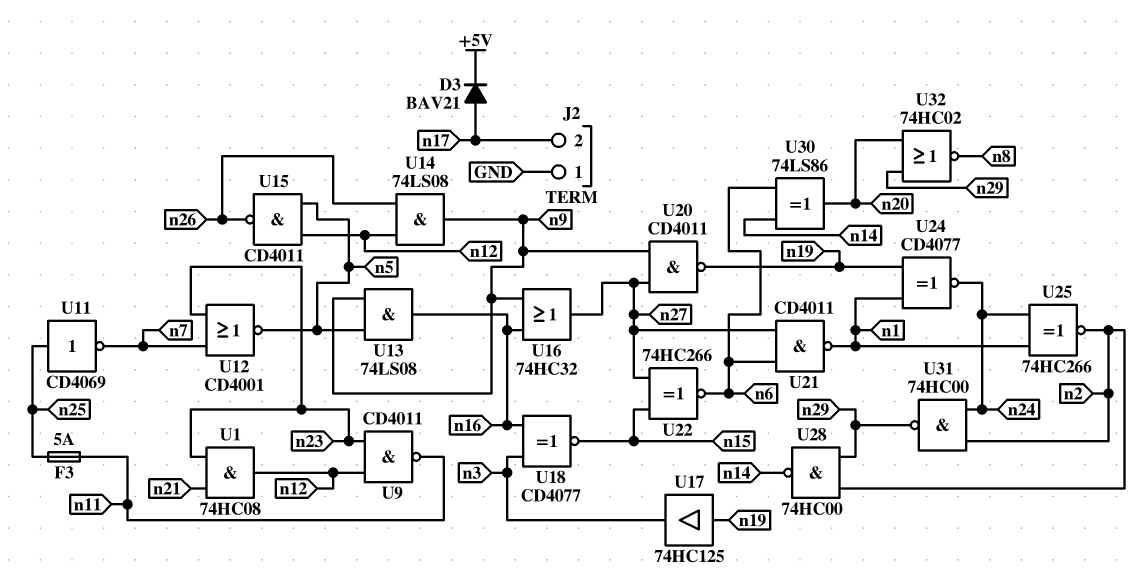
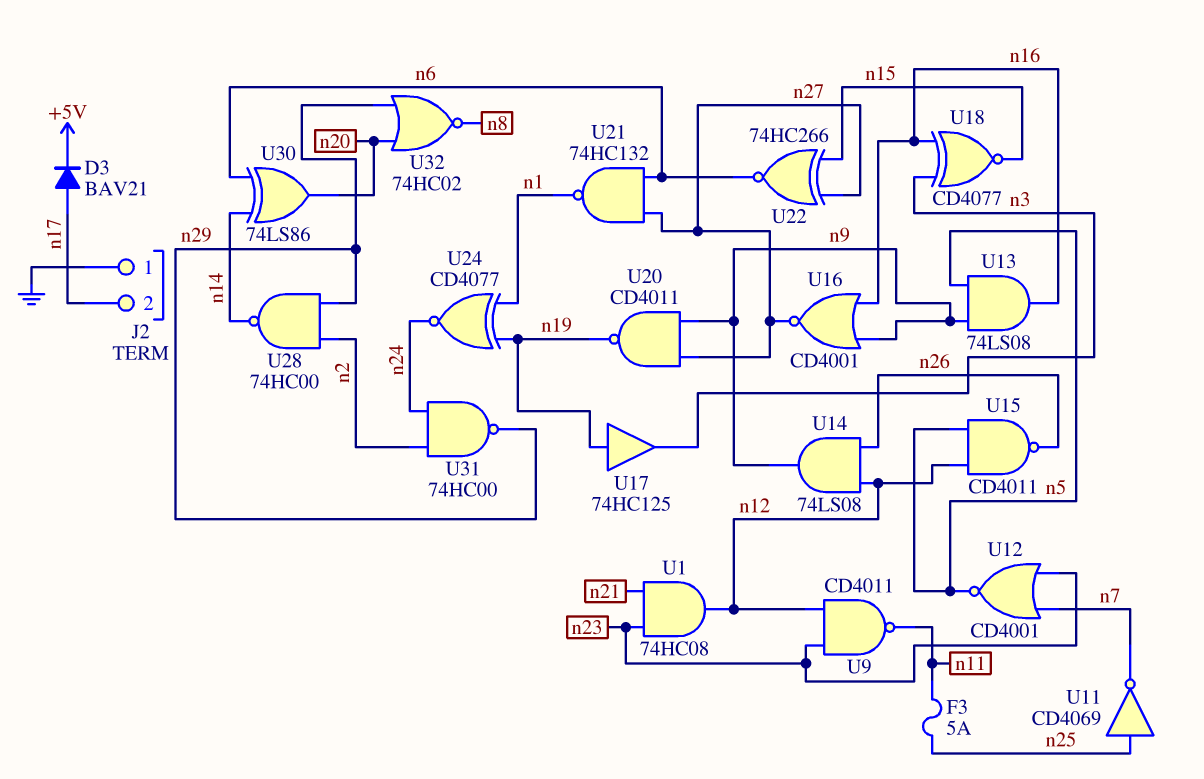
U16: OR 74HC32 (in n9, in n16, out n27) -> NOR CD4001 (in n9, in n16, out n27)
U21: NAND CD4011 (in n6, in n27, out n1) -> NAND 74HC132 (in n6, in n27, out n1)
U25: XNOR 74HC266 (in n1, in n24, out n2) -> none

